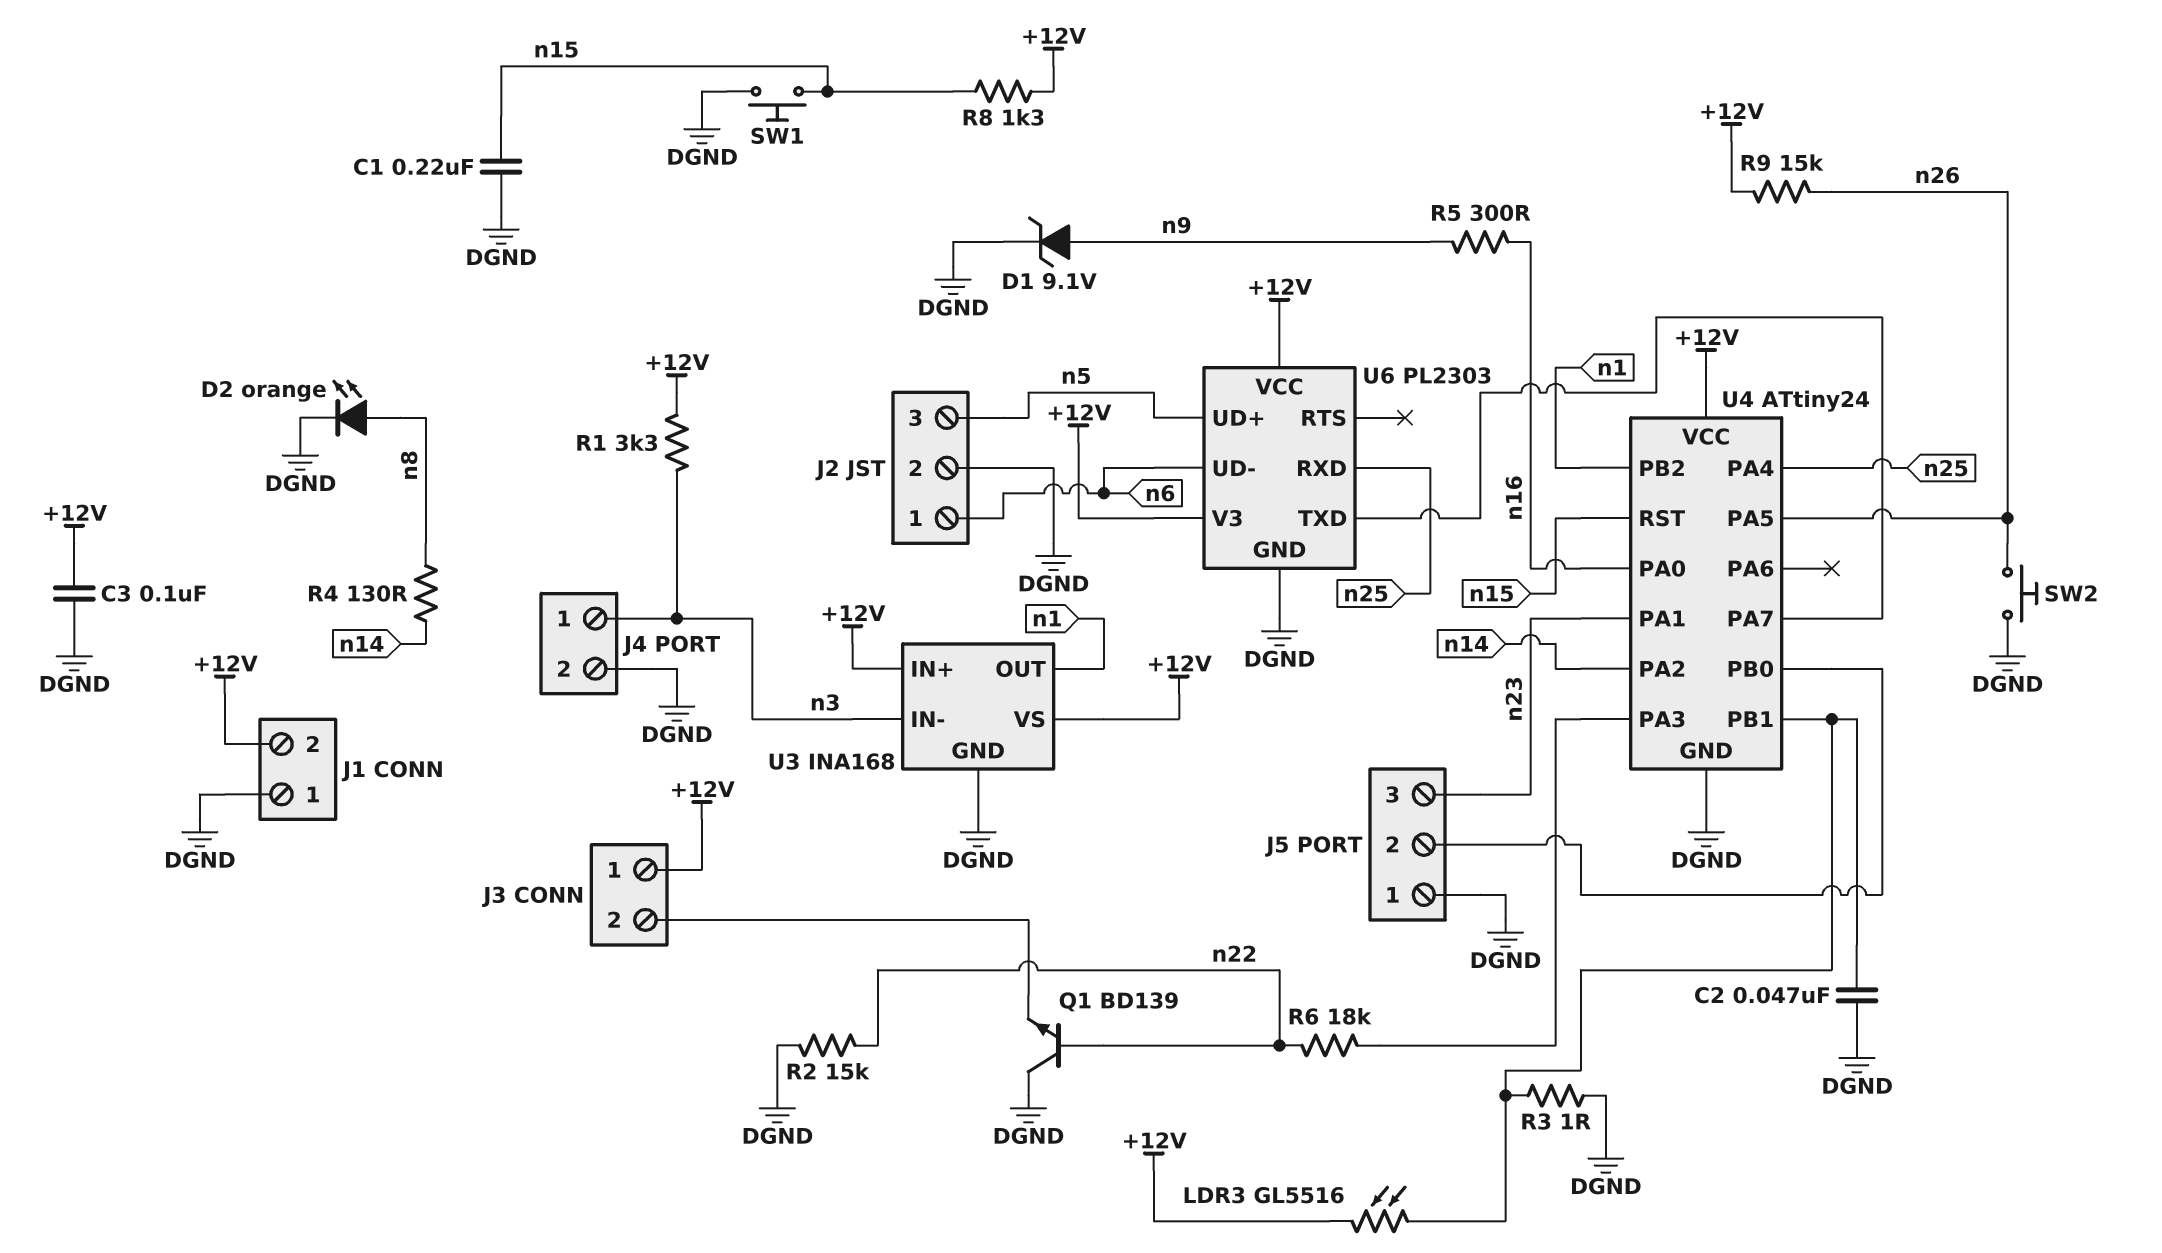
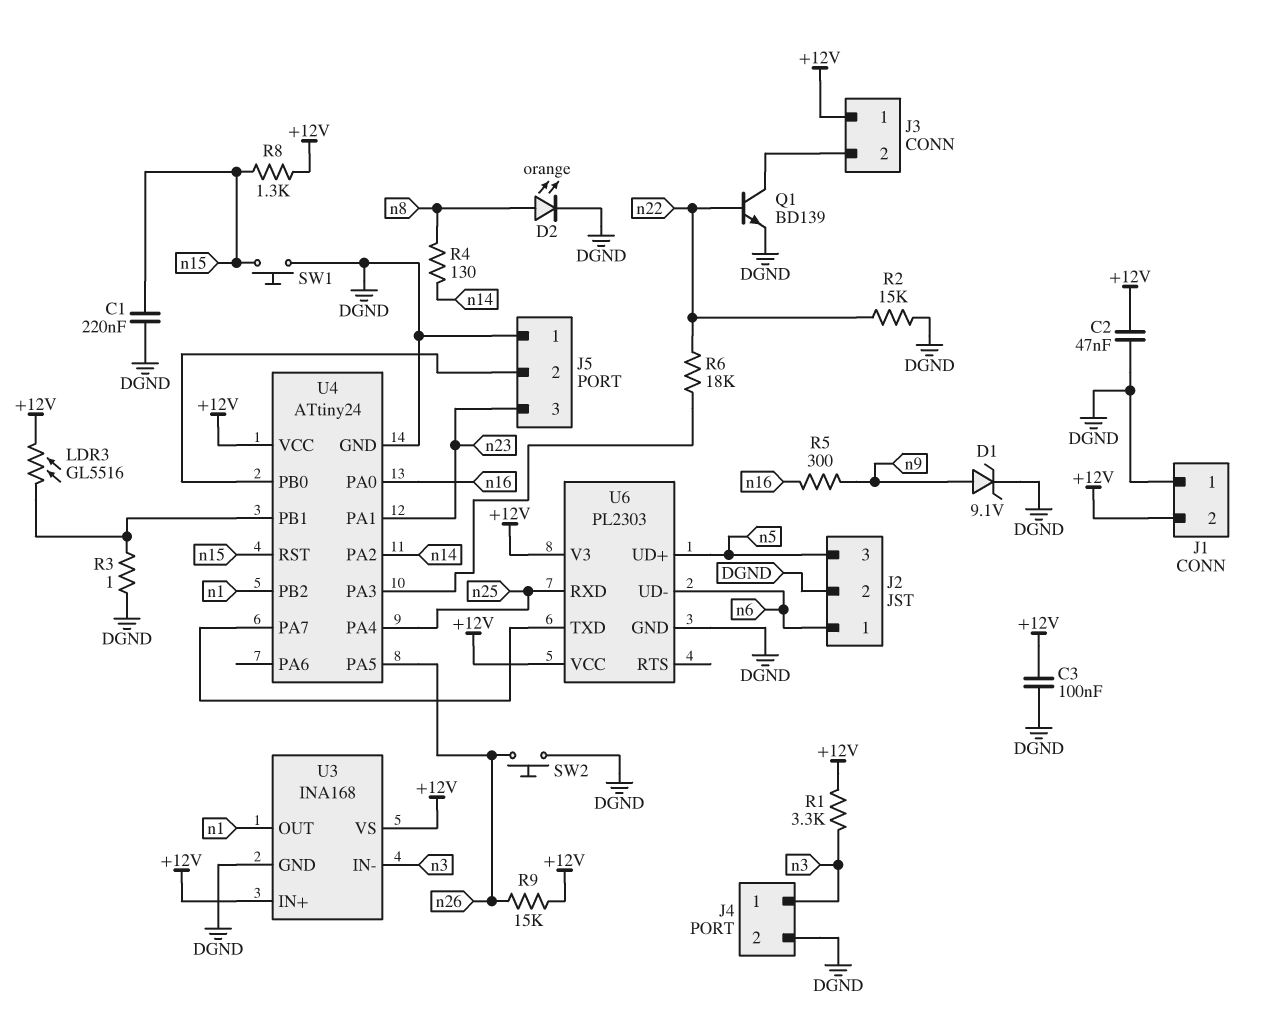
C2: 47nF (DGND, U4/PB1) -> 47nF (+12V, DGND)
Q1: NPN BD139 (B n22, C DGND, E J3/2) -> NPN BD139 (B n22, C J3/2, E DGND)

